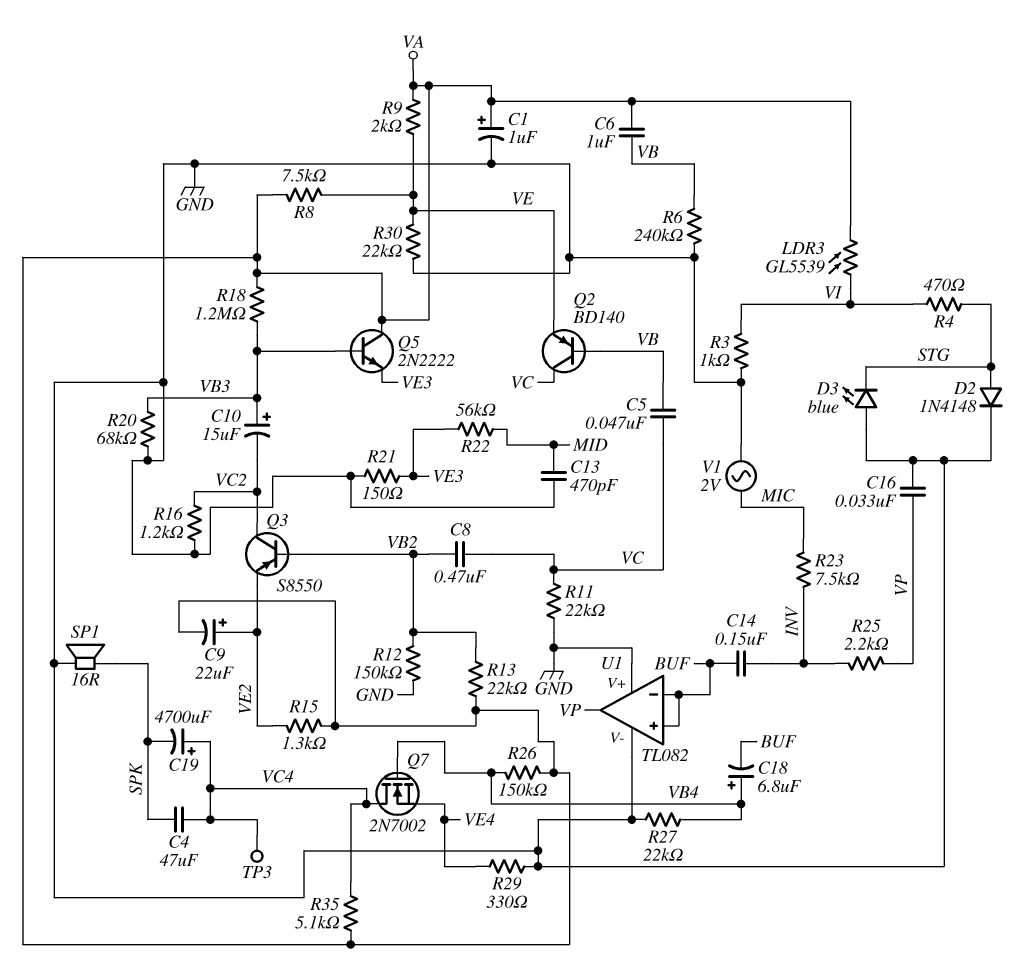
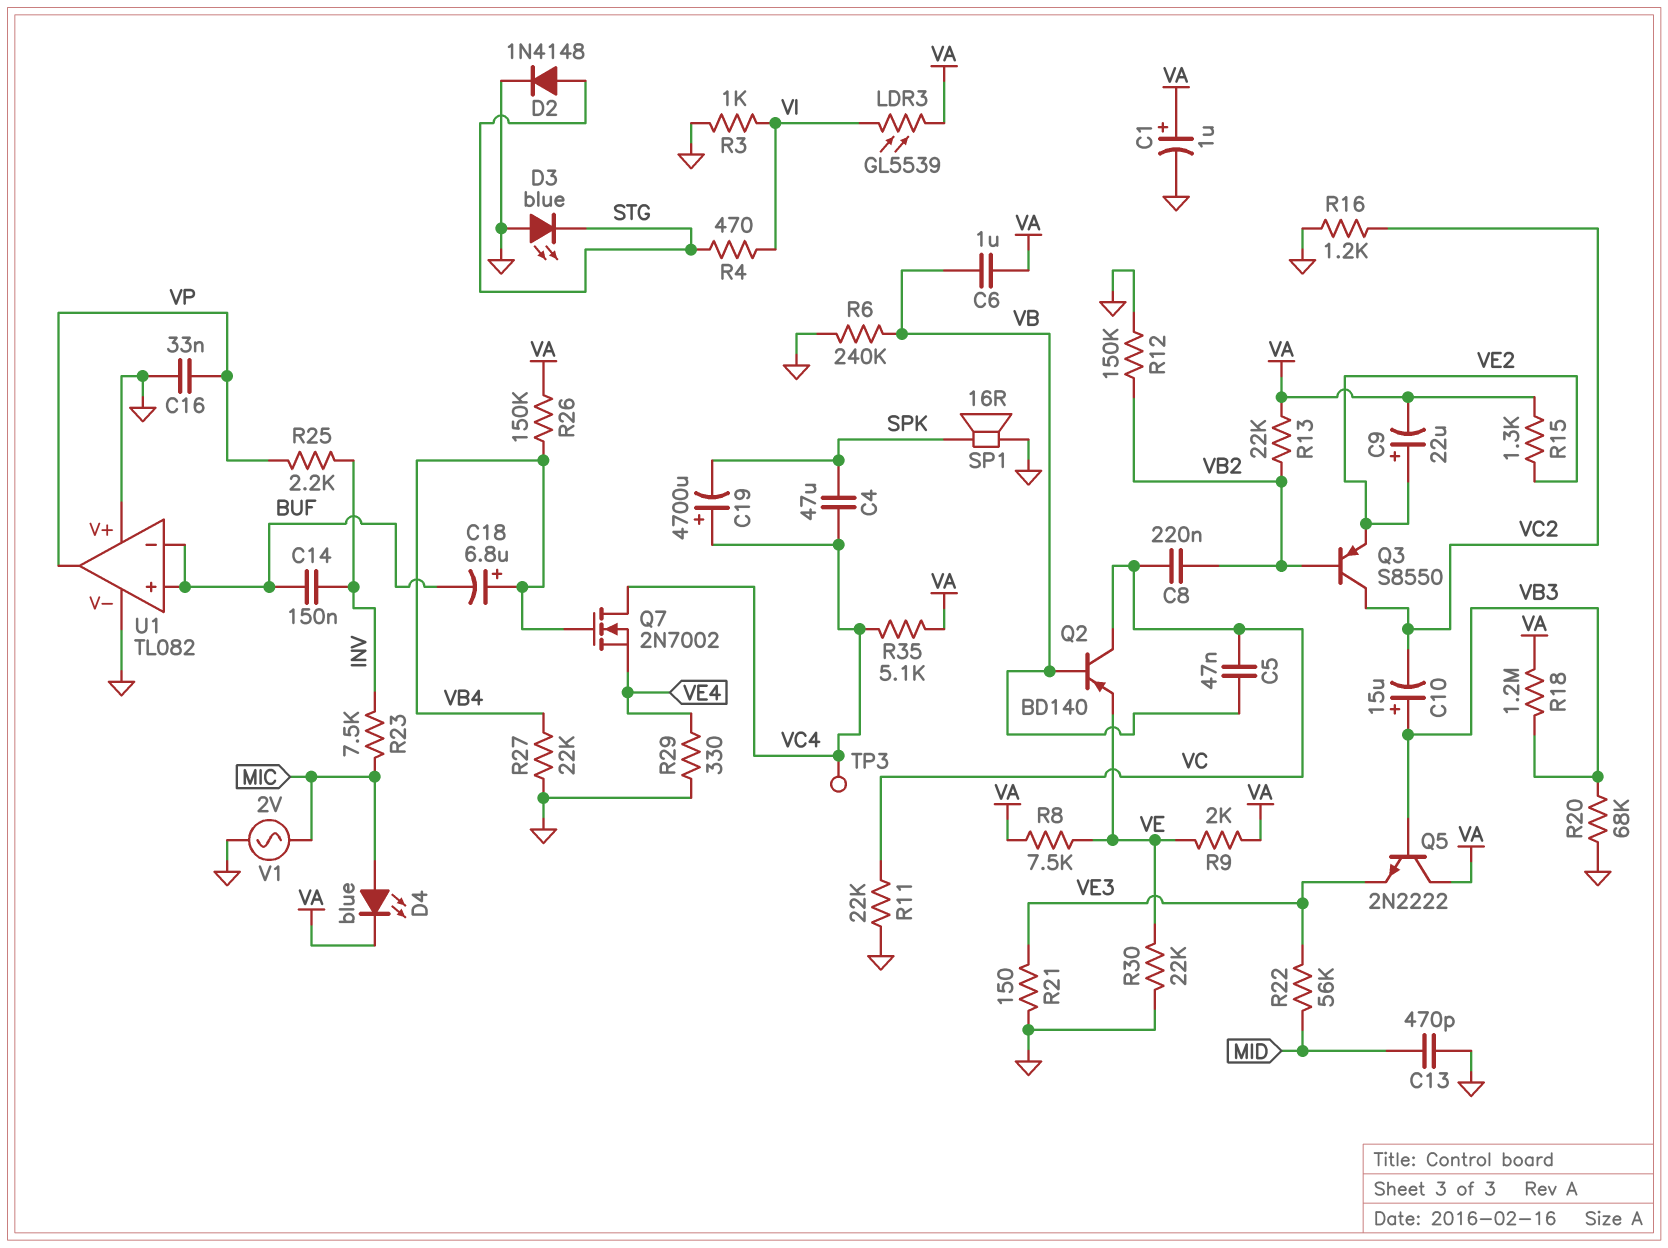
C8: 470nF (VB2, VC) -> 220nF (VB2, VC)
D4: none -> LED blue (A MIC, K VA)

